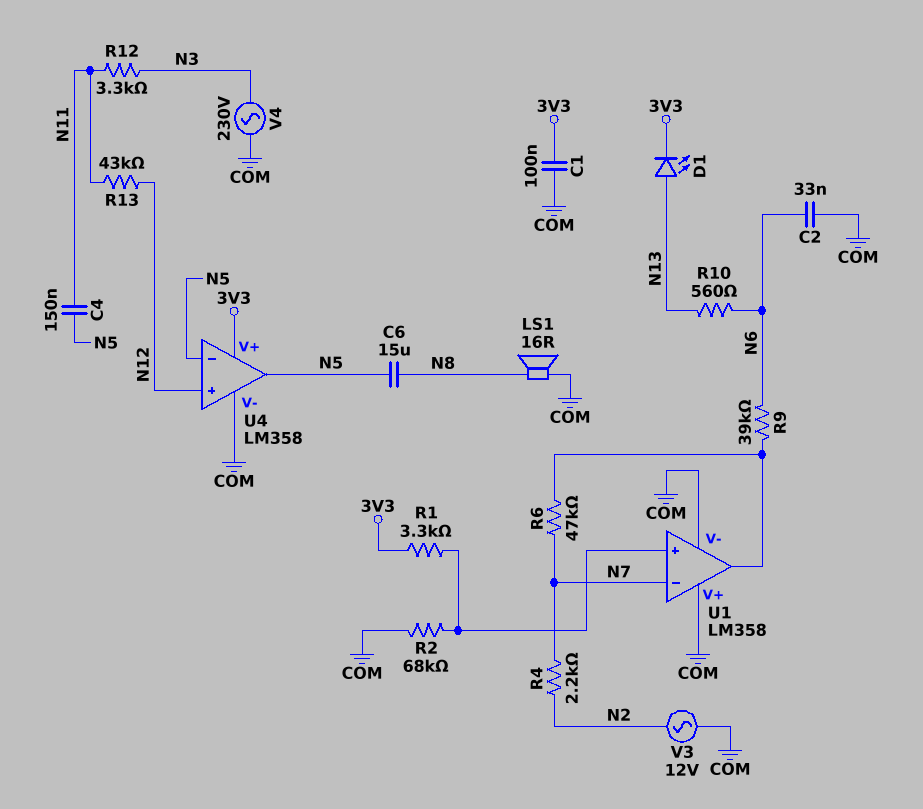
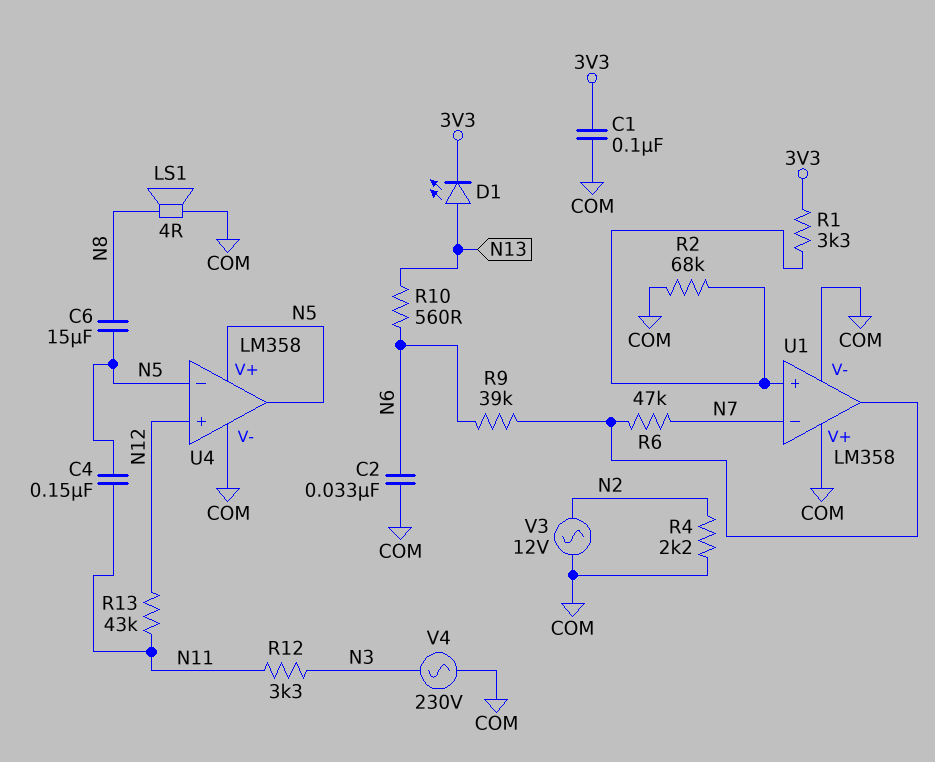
LS1: speaker 16R (COM, N8) -> speaker 4R (COM, N8)
R4: 2.2k (N2, N7) -> 2.2k (COM, N2)
U4 pin V+: 3V3 -> N5

